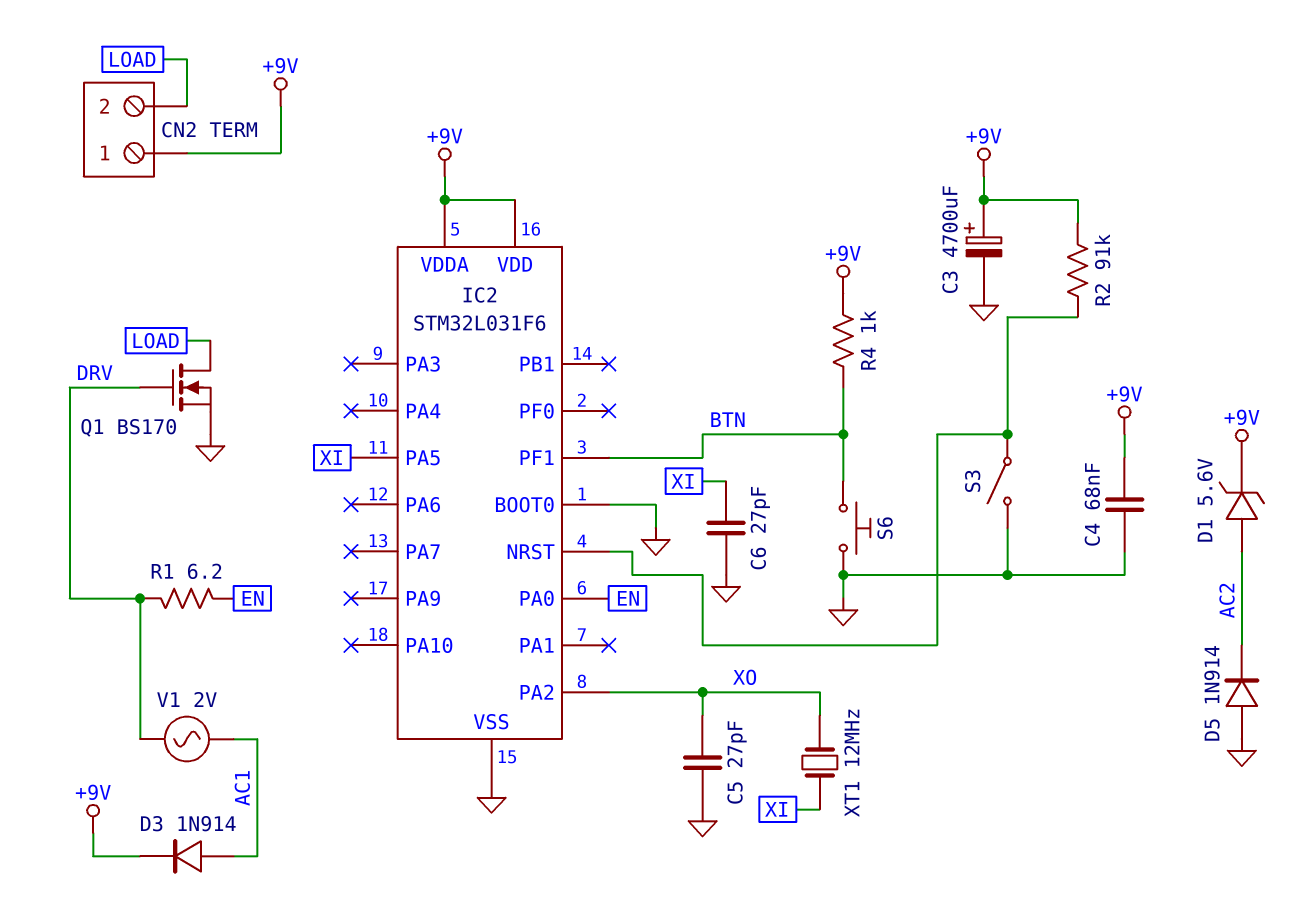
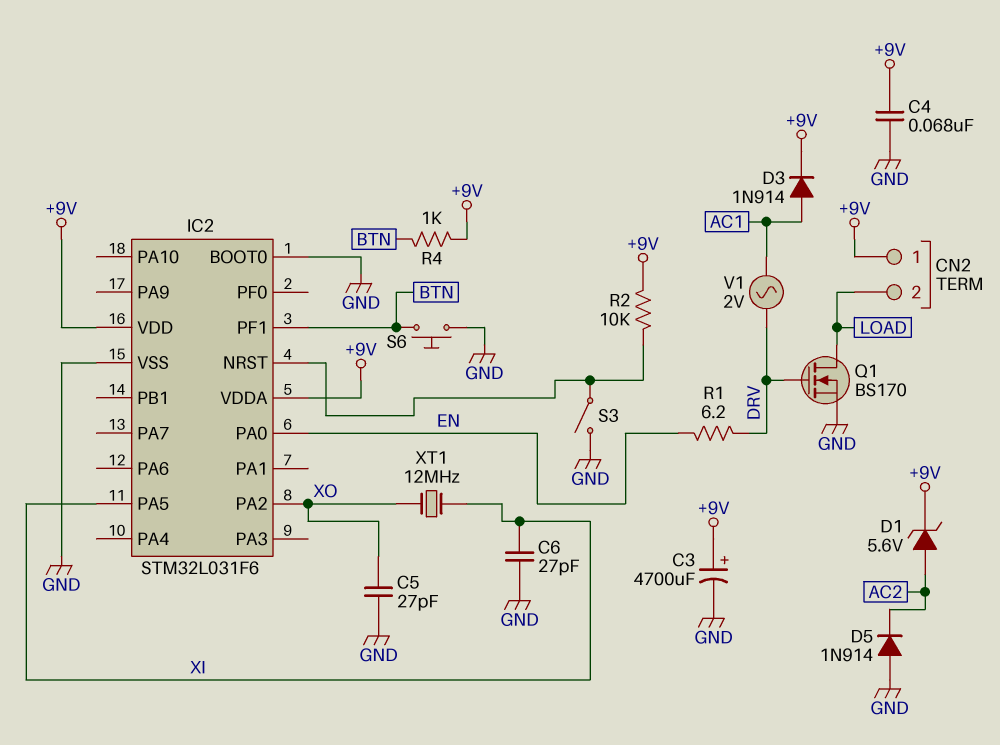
R2: 91k (+9V, IC2/NRST) -> 10k (+9V, IC2/NRST)

